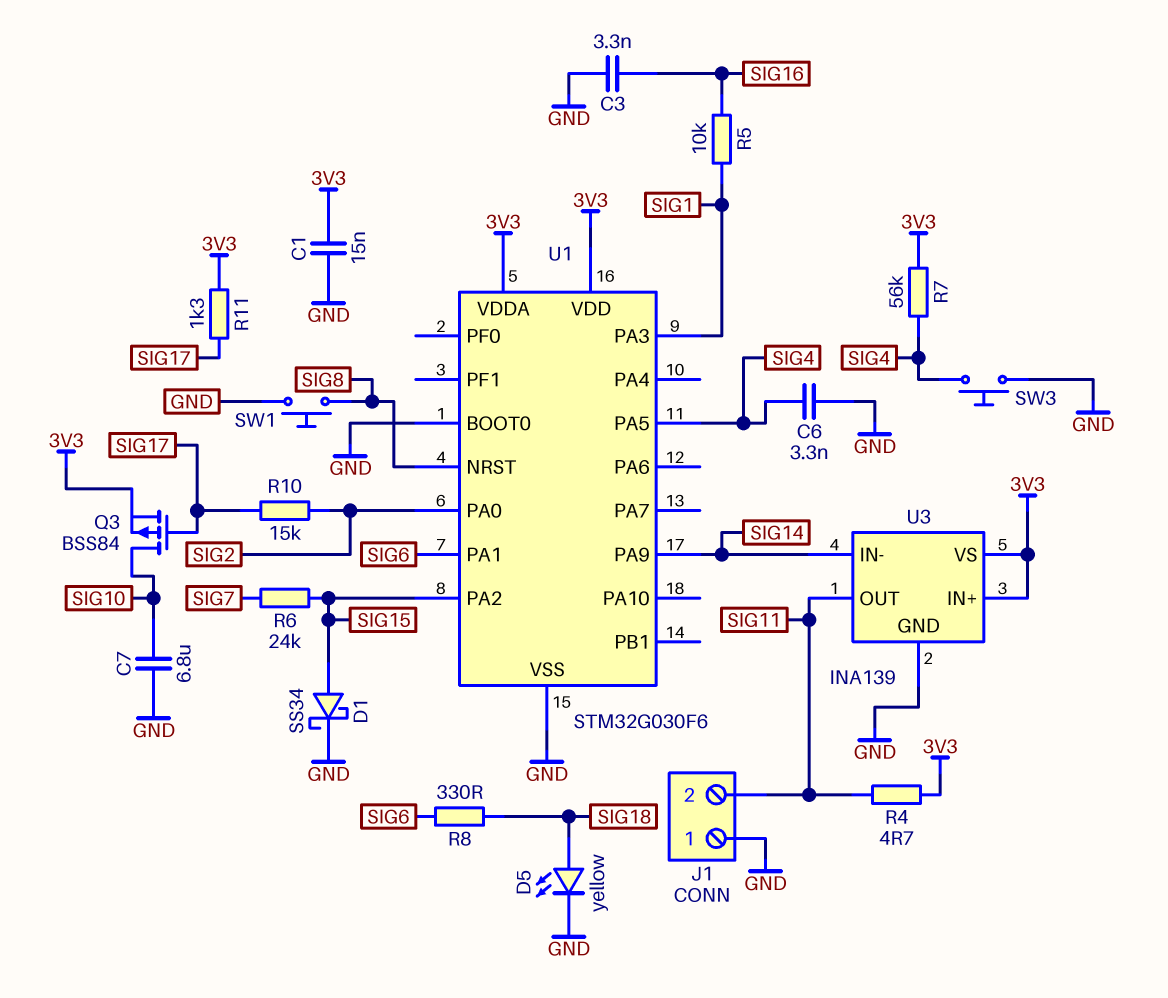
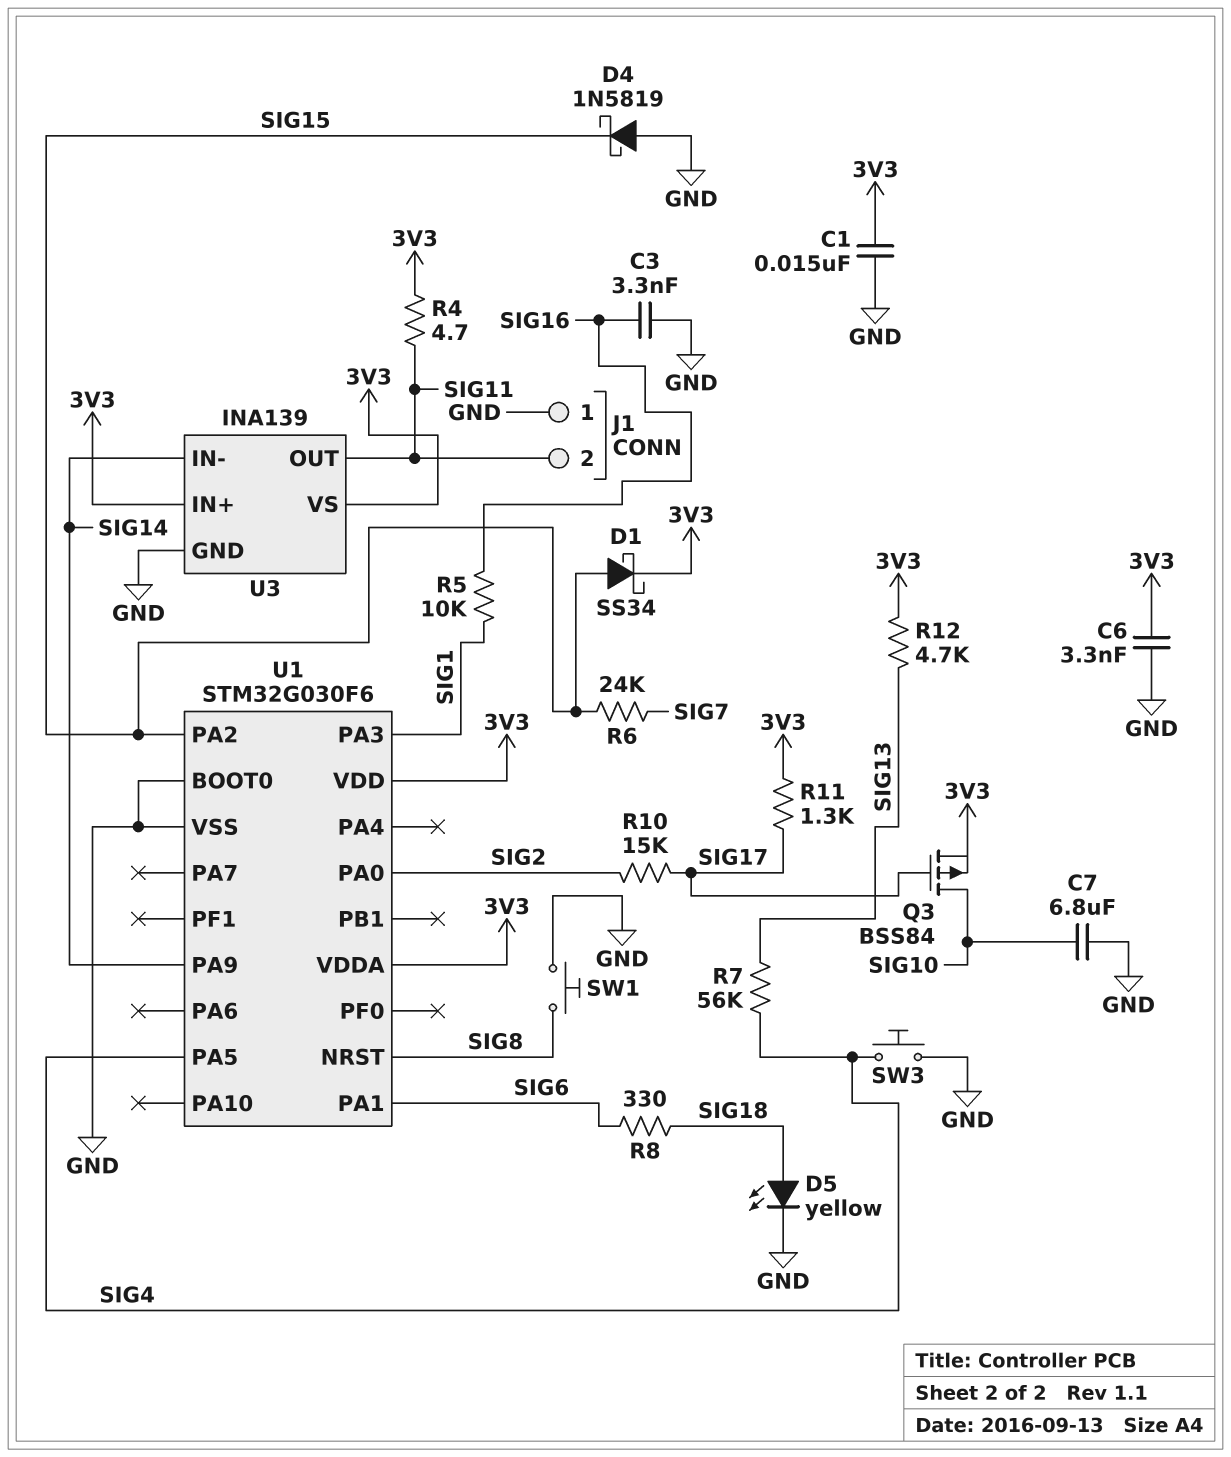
C6: 3.3nF (GND, SIG4) -> 3.3nF (3V3, GND)
D1: schottky SS34 (A SIG15, K GND) -> schottky SS34 (A SIG15, K 3V3)
D4: none -> schottky 1N5819 (A GND, K SIG15)
R7: 56k (3V3, SIG4) -> 56k (SIG4, SIG13)
R12: none -> 4.7k (3V3, SIG13)

